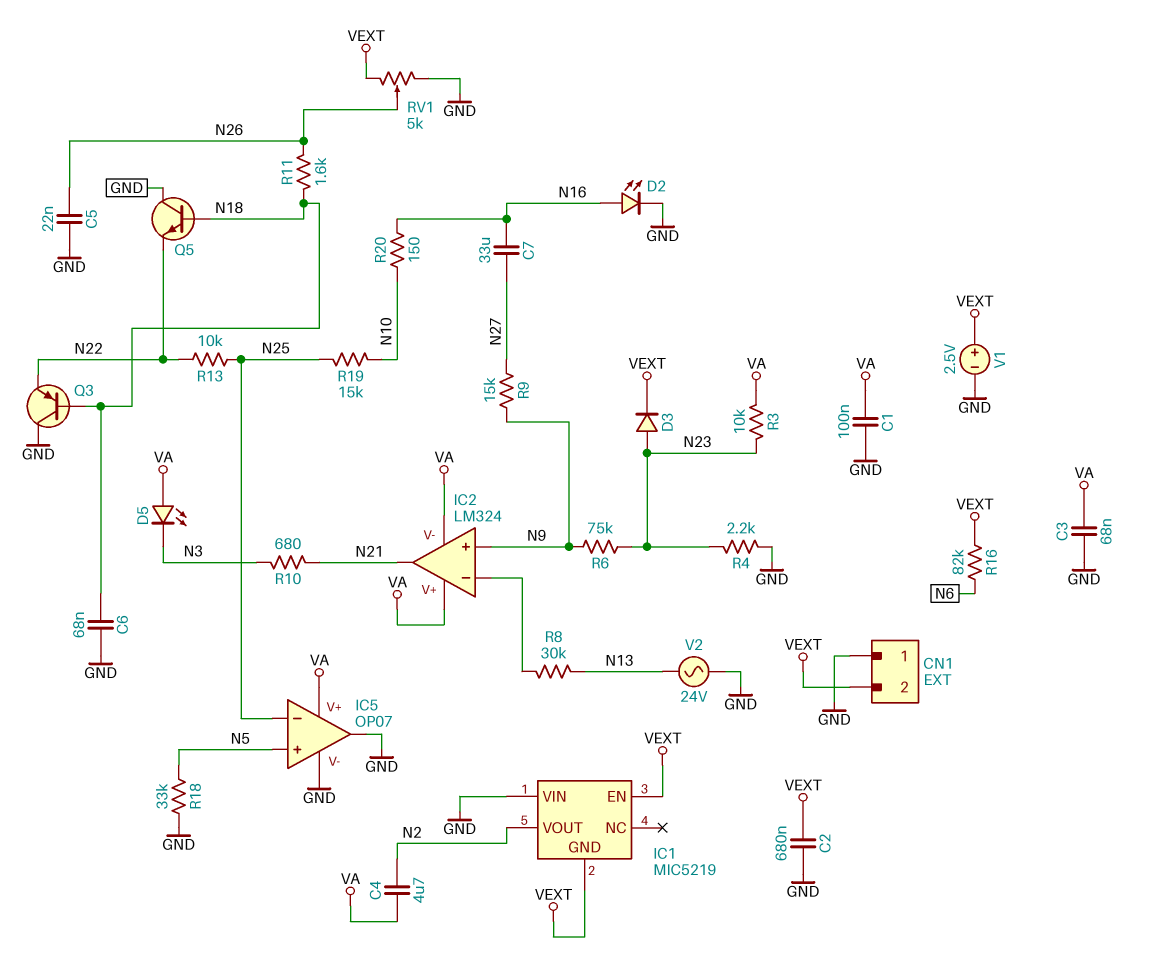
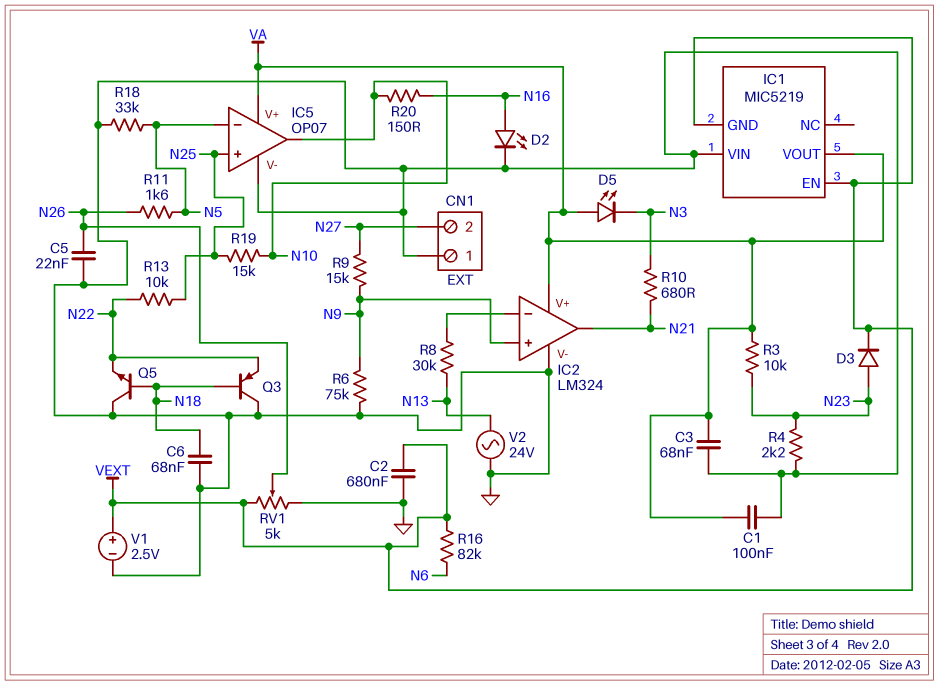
C4: 4.7uF (N2, VA) -> none
C7: 33uF (N16, N27) -> none
CN1 pin 2: VEXT -> N27
IC1 pin VOUT: N2 -> VA
IC2 pin V-: VA -> GND
IC5 pin in+: N5 -> N25
IC5 pin in-: N25 -> N5
IC5 pin out: GND -> N10
R6: 75k (N9, N23) -> 75k (GND, N9)
R11: 1.6k (N18, N26) -> 1.6k (N5, N26)

